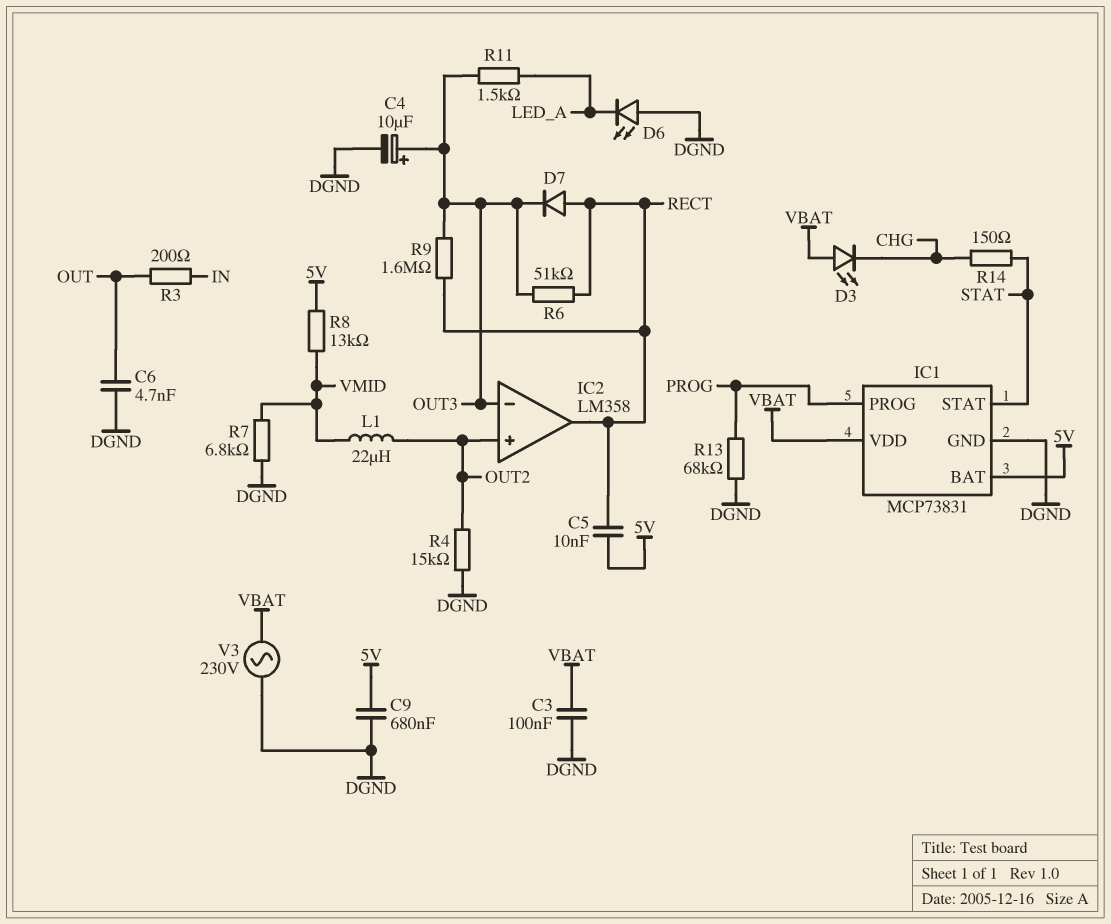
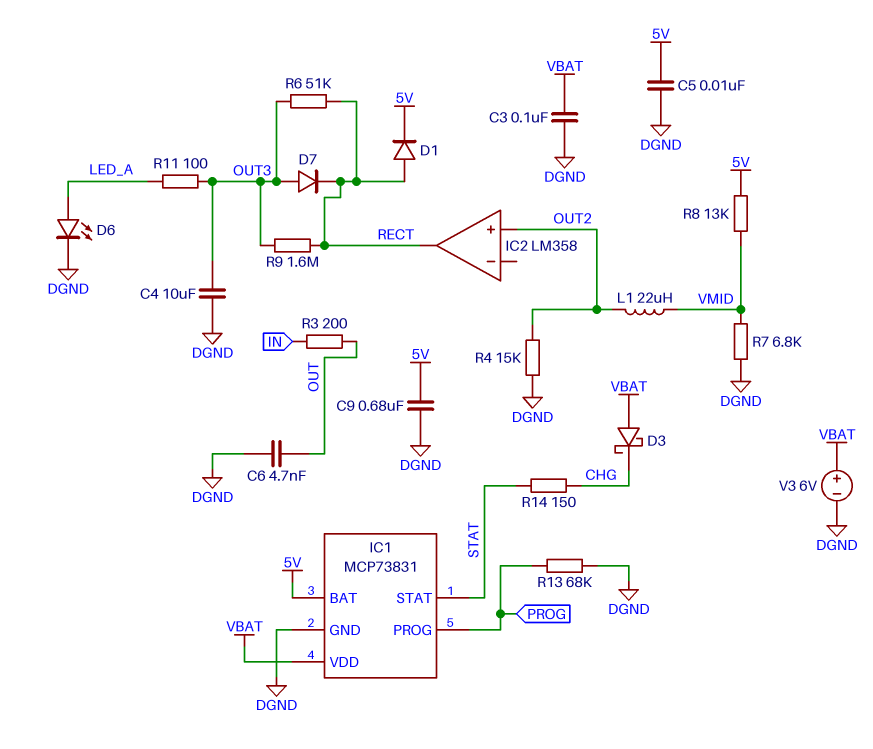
C4: 10uF (plus OUT3, minus DGND) -> 10uF (DGND, OUT3)
C5: 10nF (5V, RECT) -> 10nF (5V, DGND)
D1: none -> diode (A RECT, K 5V)
D3: LED (A VBAT, K CHG) -> schottky (A VBAT, K CHG)
D6: LED (A DGND, K LED_A) -> LED (A LED_A, K DGND)
D7: diode (A RECT, K OUT3) -> diode (A OUT3, K RECT)
IC2 pin in-: OUT3 -> none
R11: 1.5k (LED_A, OUT3) -> 100 (LED_A, OUT3)
V3: AC 230V (DGND, VBAT) -> 6V (plus VBAT, minus DGND)

